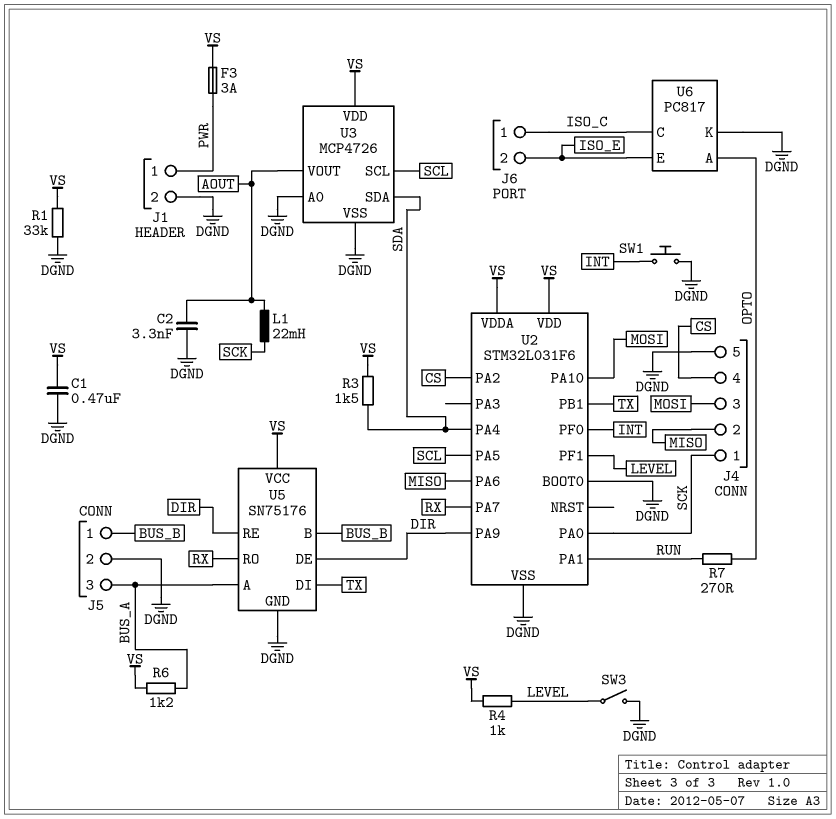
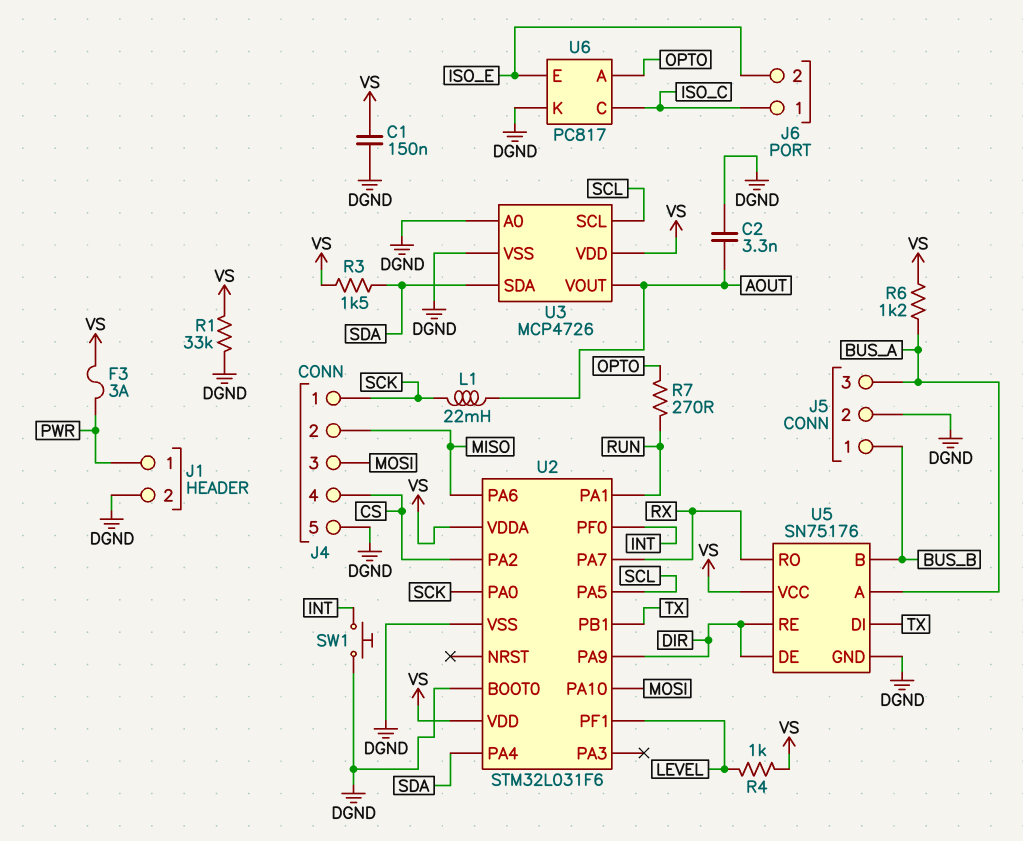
C1: 470nF (DGND, VS) -> 150nF (DGND, VS)
SW3: switch (DGND, LEVEL) -> none

